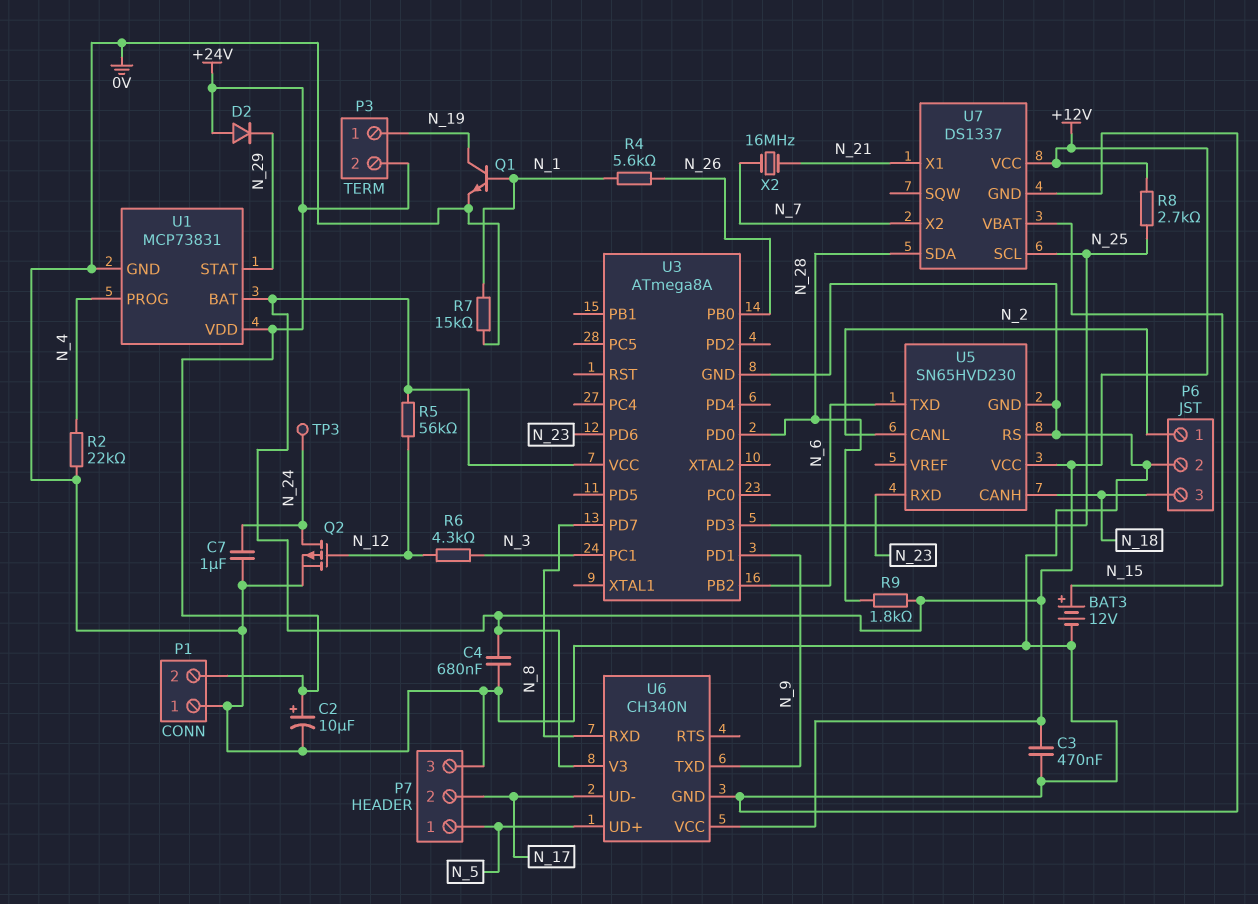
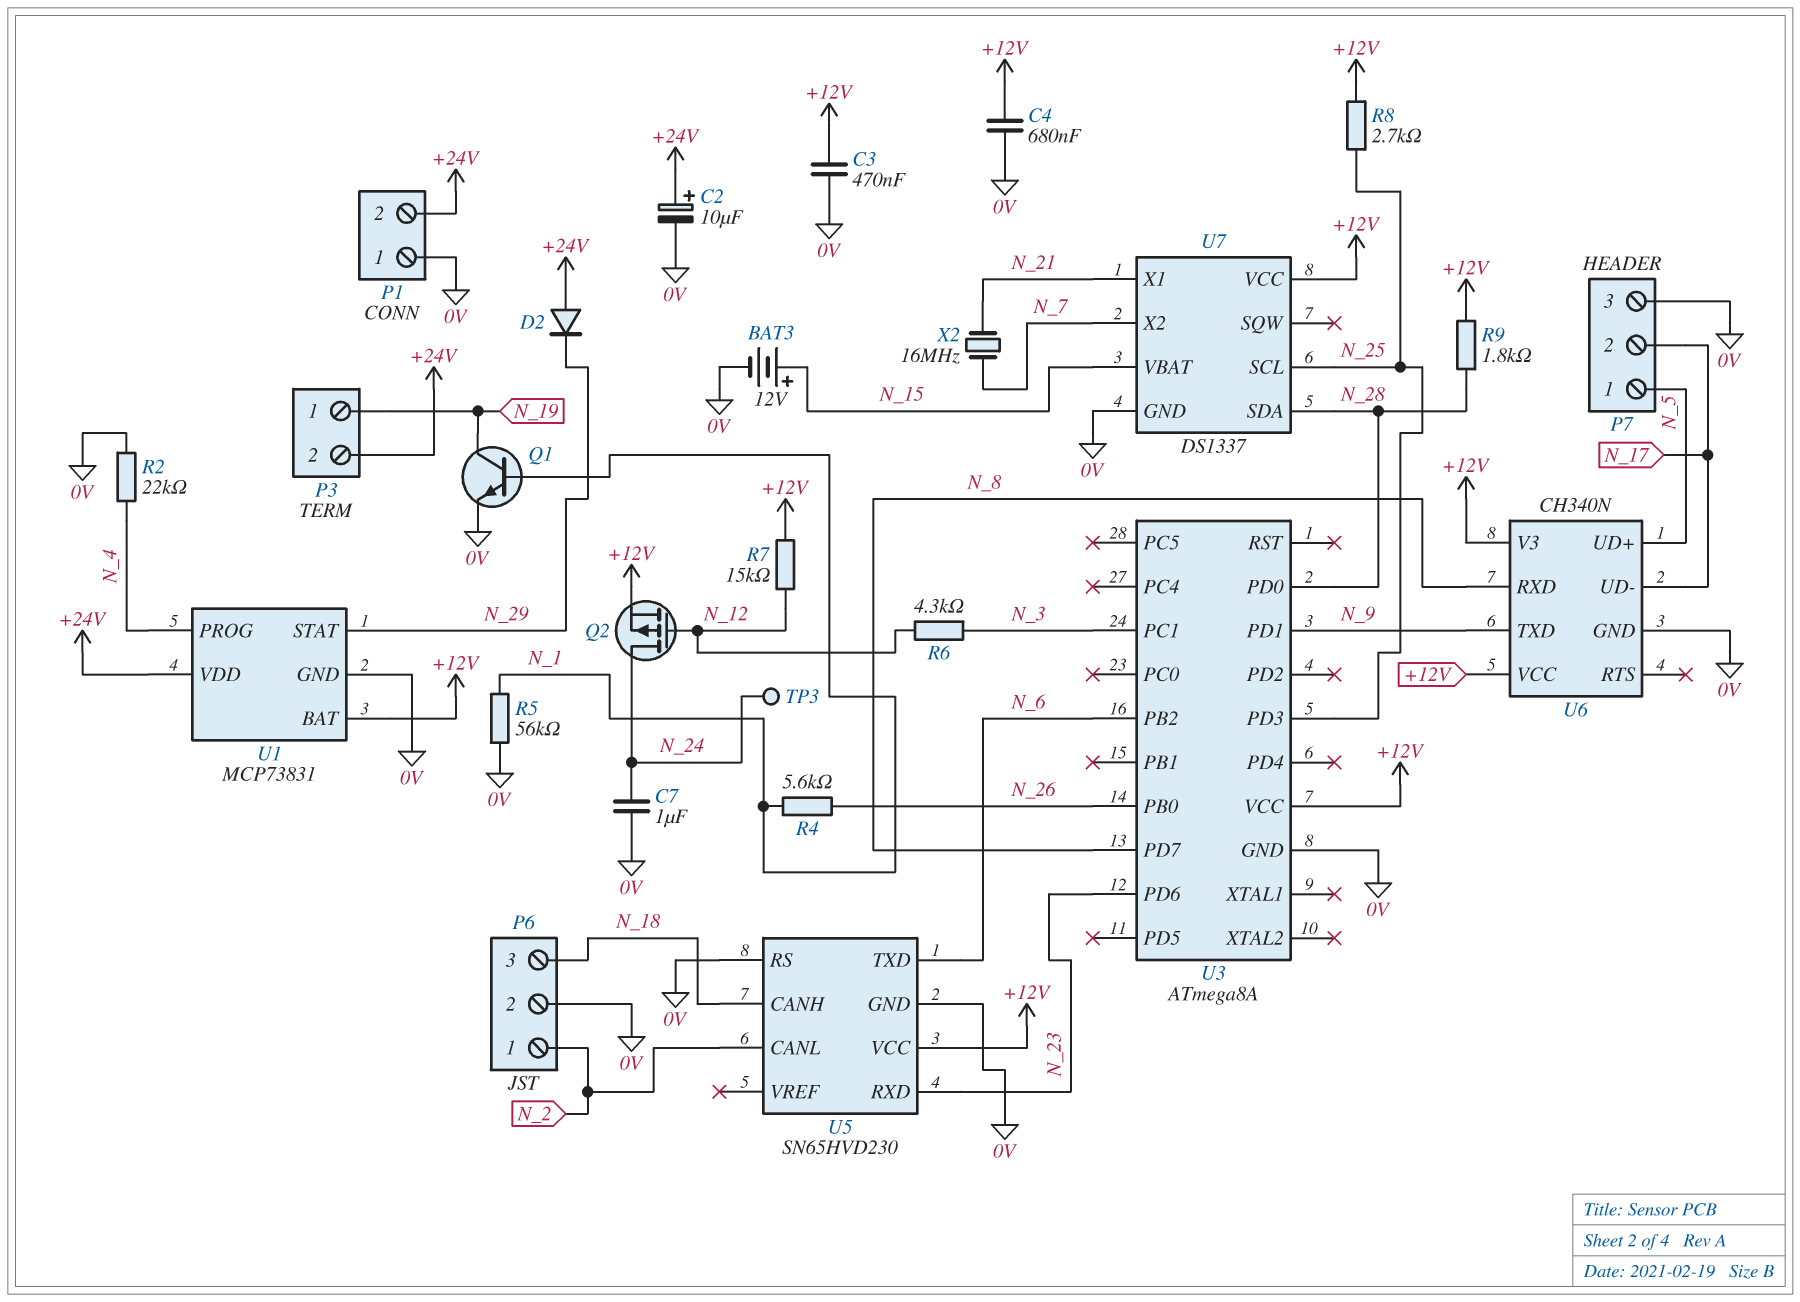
Q2: PMOS (G N_12, D N_24, S 0V) -> PMOS (G N_12, D N_24, S +12V)
R5: 56k (+12V, N_12) -> 56k (0V, N_1)
R7: 15k (0V, N_1) -> 15k (+12V, N_12)

